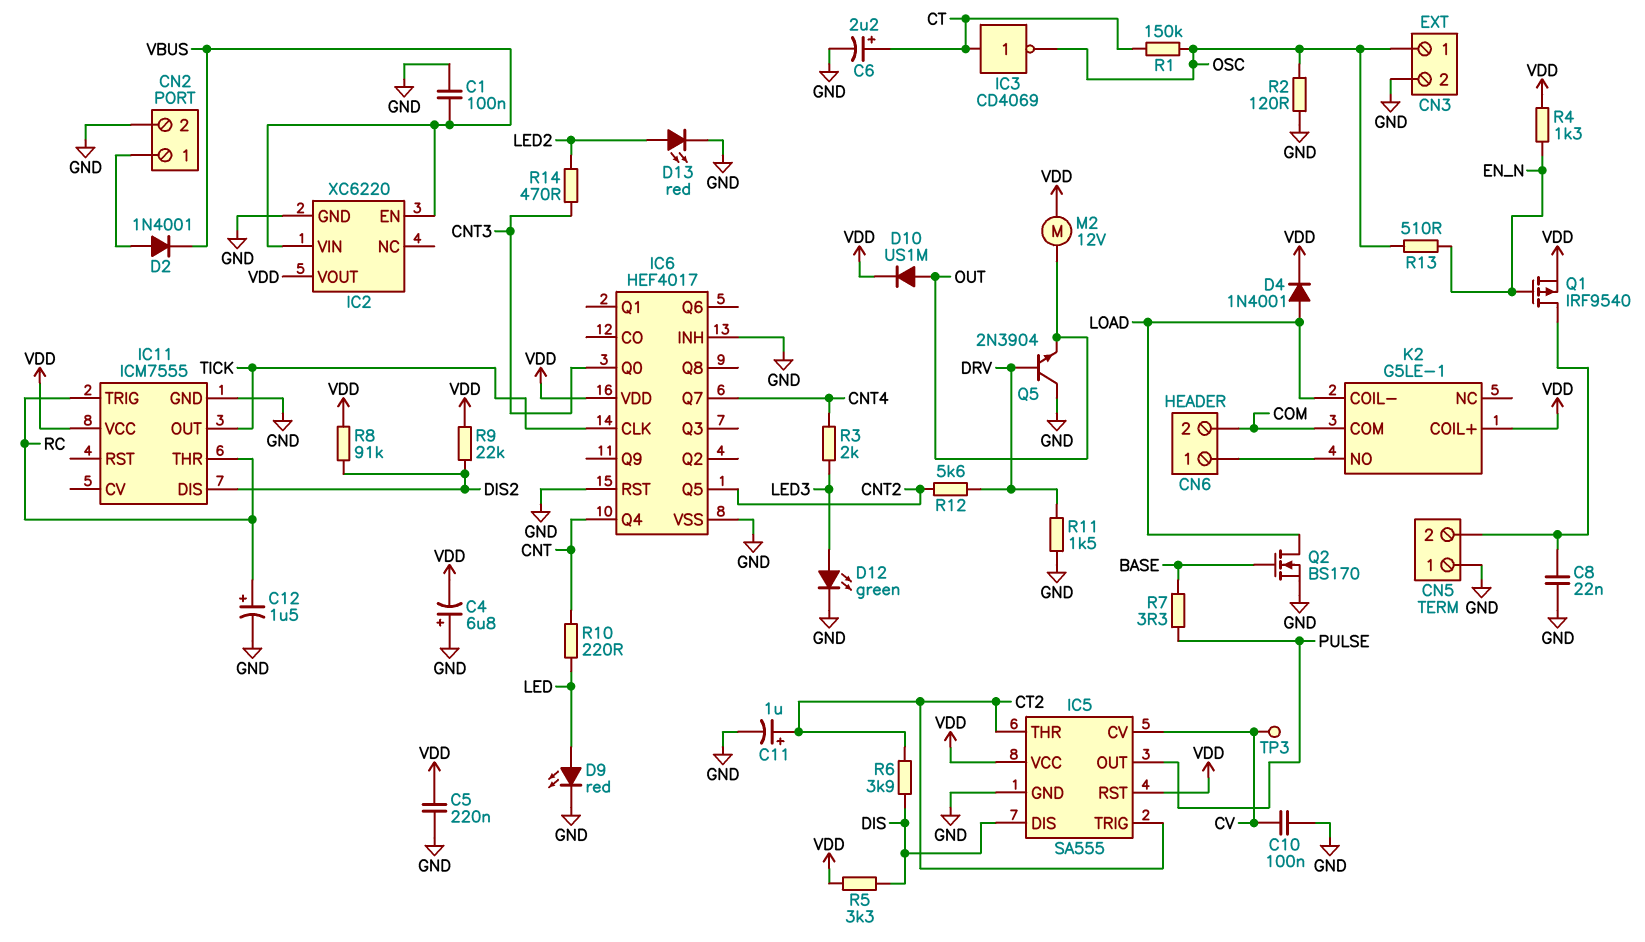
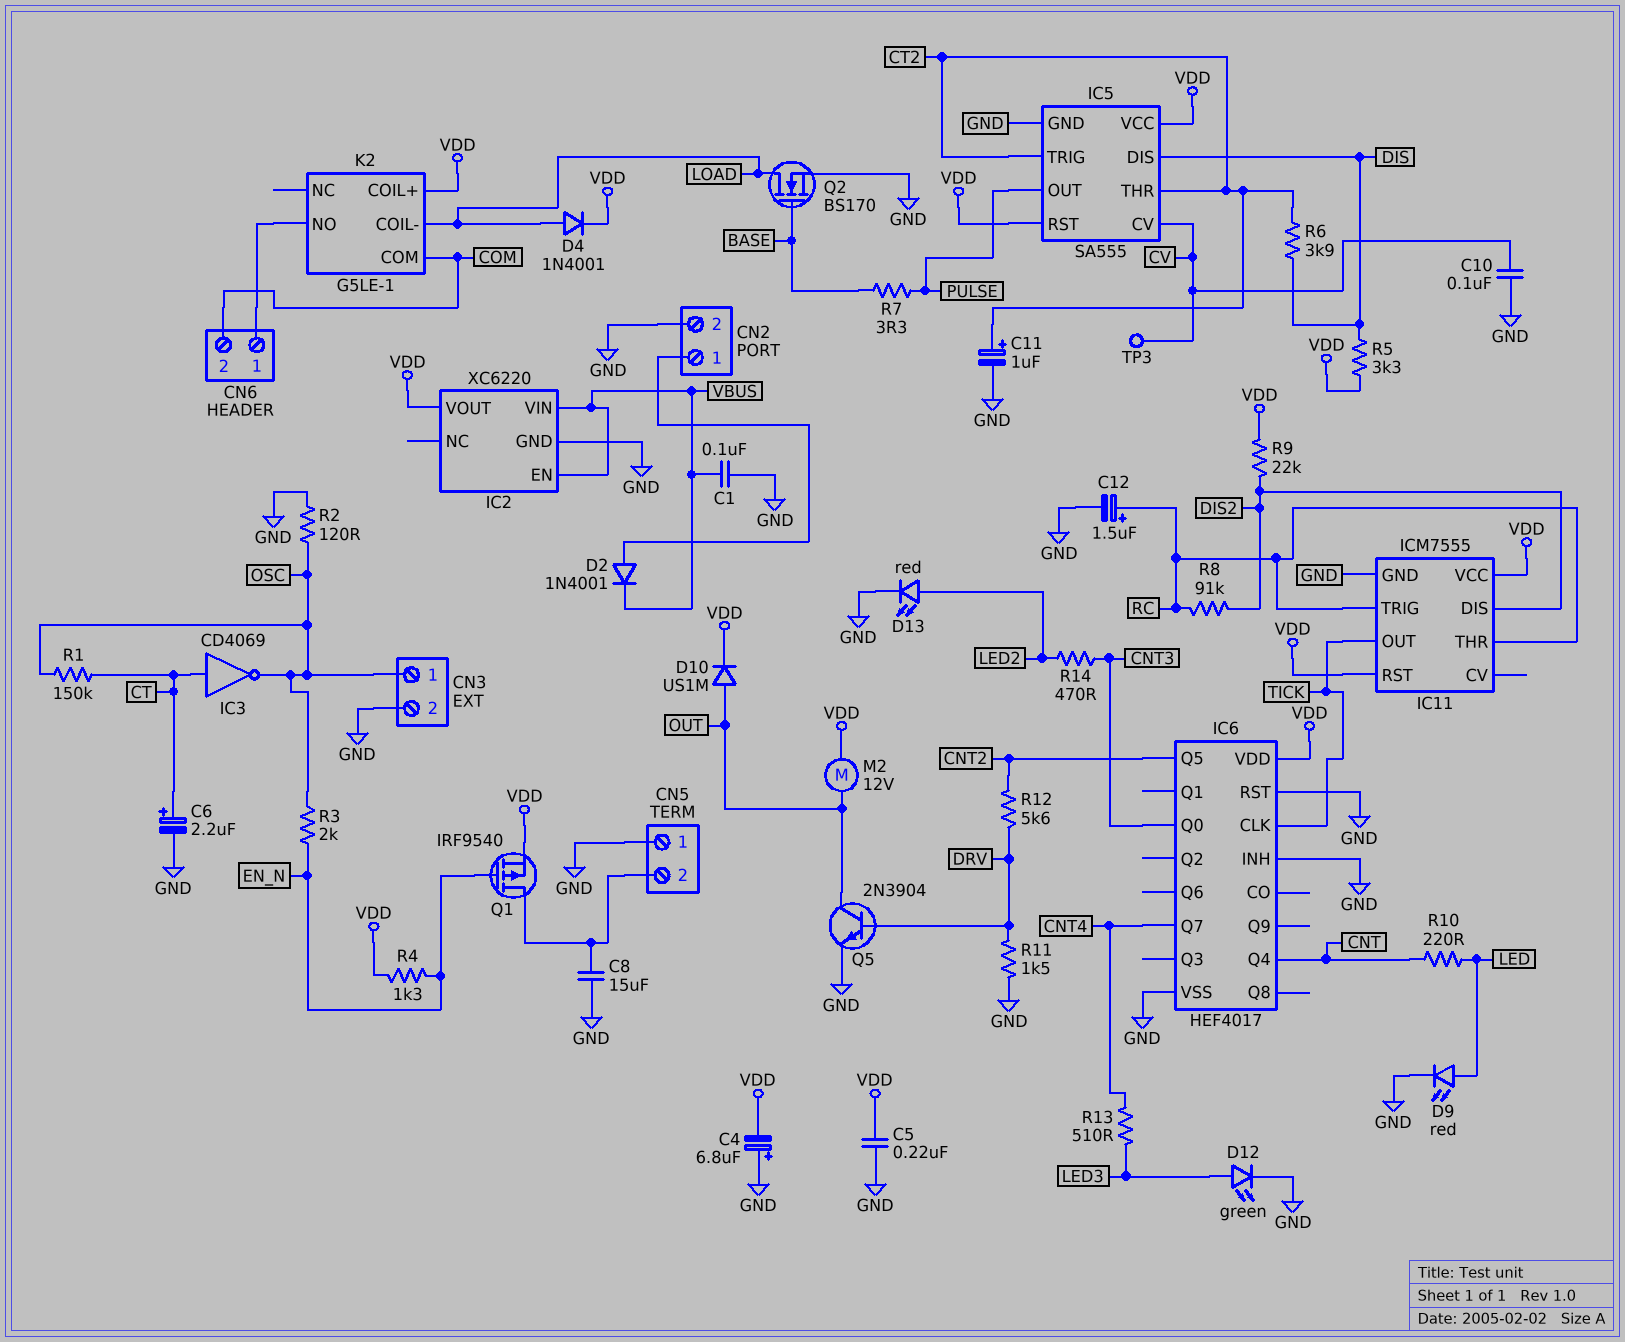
C8: 22nF (CN5/2, GND) -> 15uF (CN5/2, GND)
IC11 pin RST: none -> VDD
Q5: NPN 2N3904 (B DRV, C GND, E OUT) -> NPN 2N3904 (B DRV, C OUT, E GND)
R3: 2k (CNT4, LED3) -> 2k (EN_N, OSC)
R8: 91k (DIS2, VDD) -> 91k (DIS2, RC)
R13: 510 (EN_N, OSC) -> 510 (CNT4, LED3)

